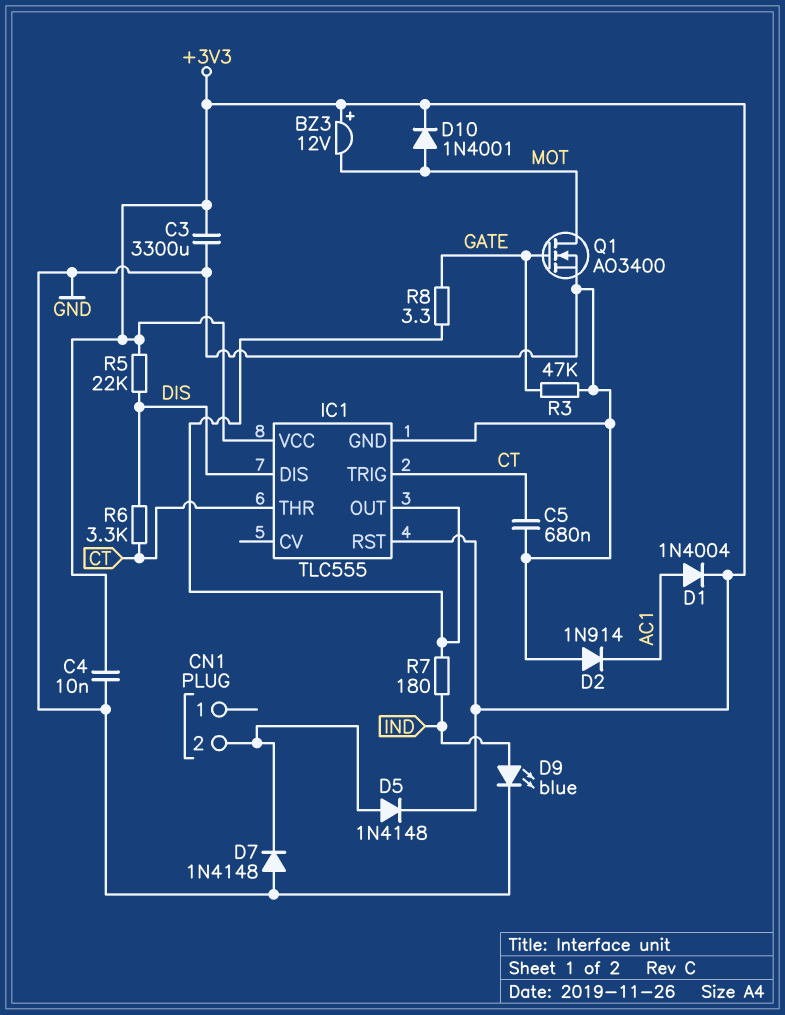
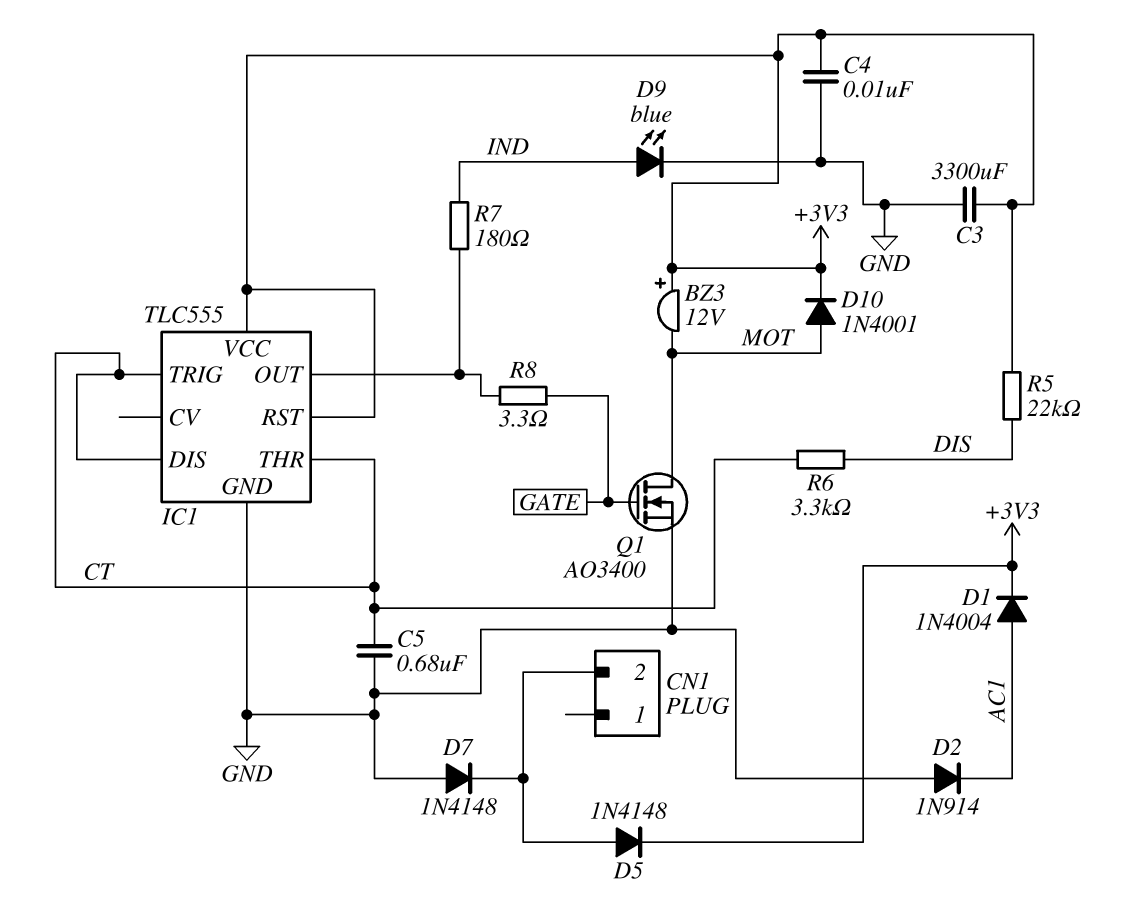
IC1 pin DIS: DIS -> CT
R3: 47k (GATE, GND) -> none

